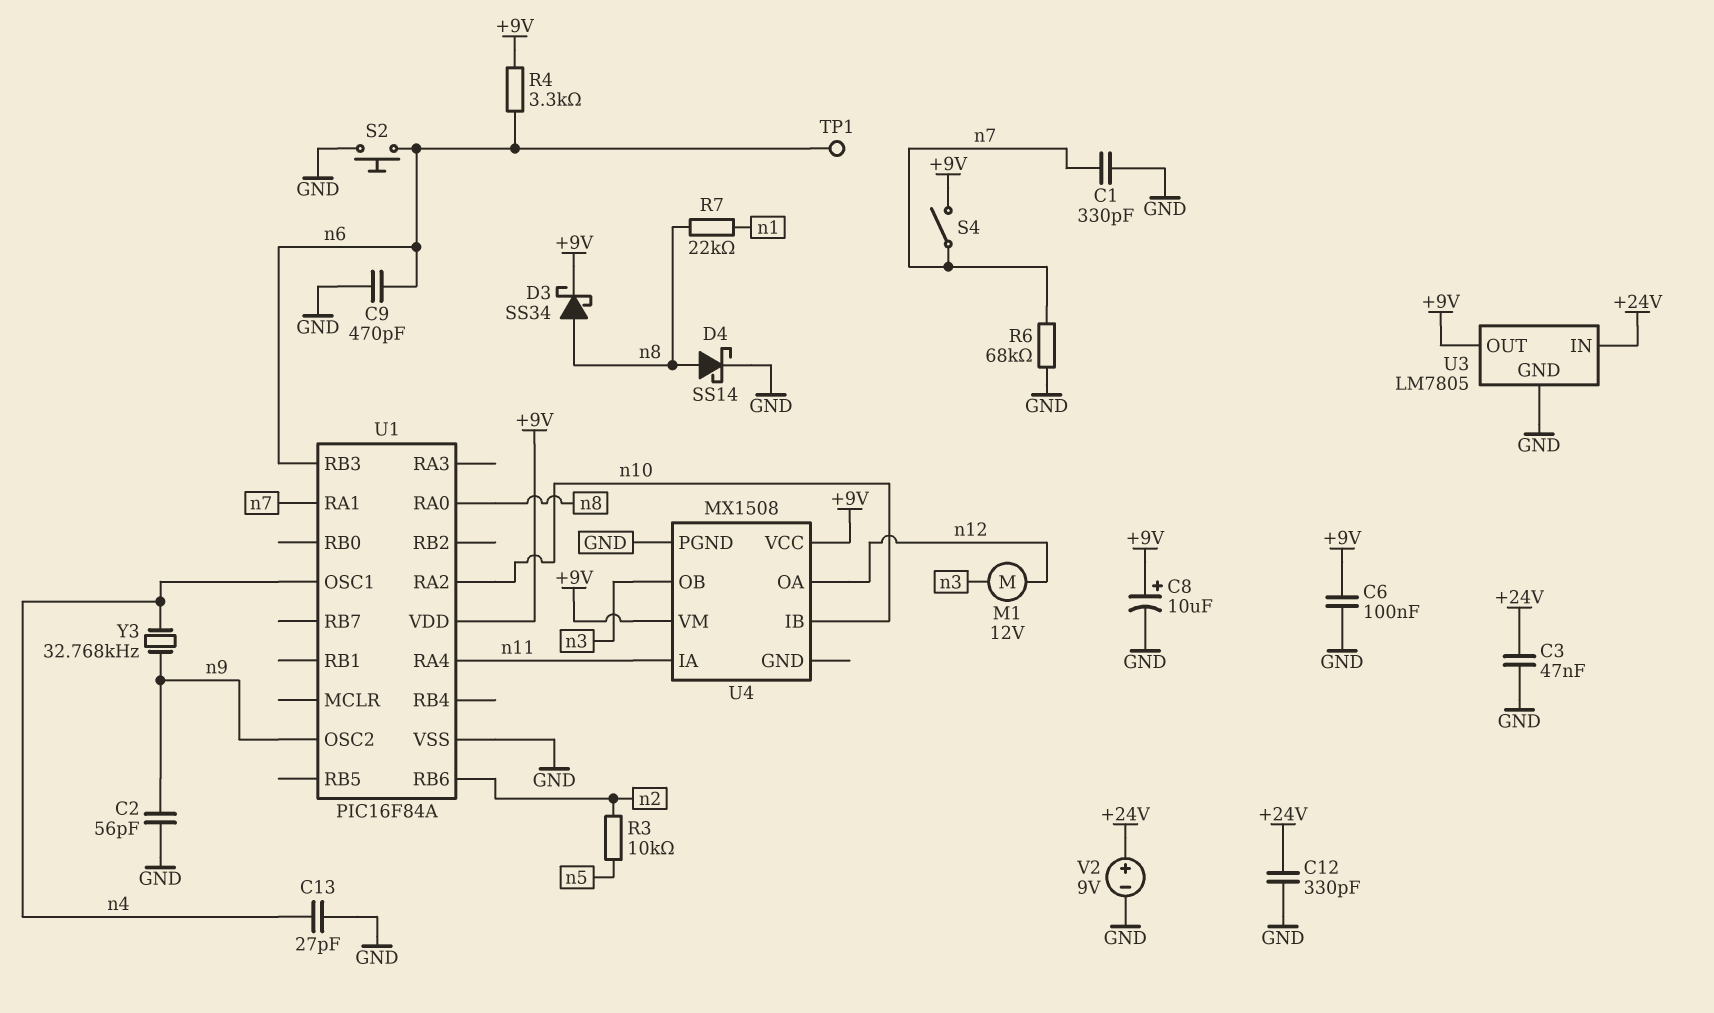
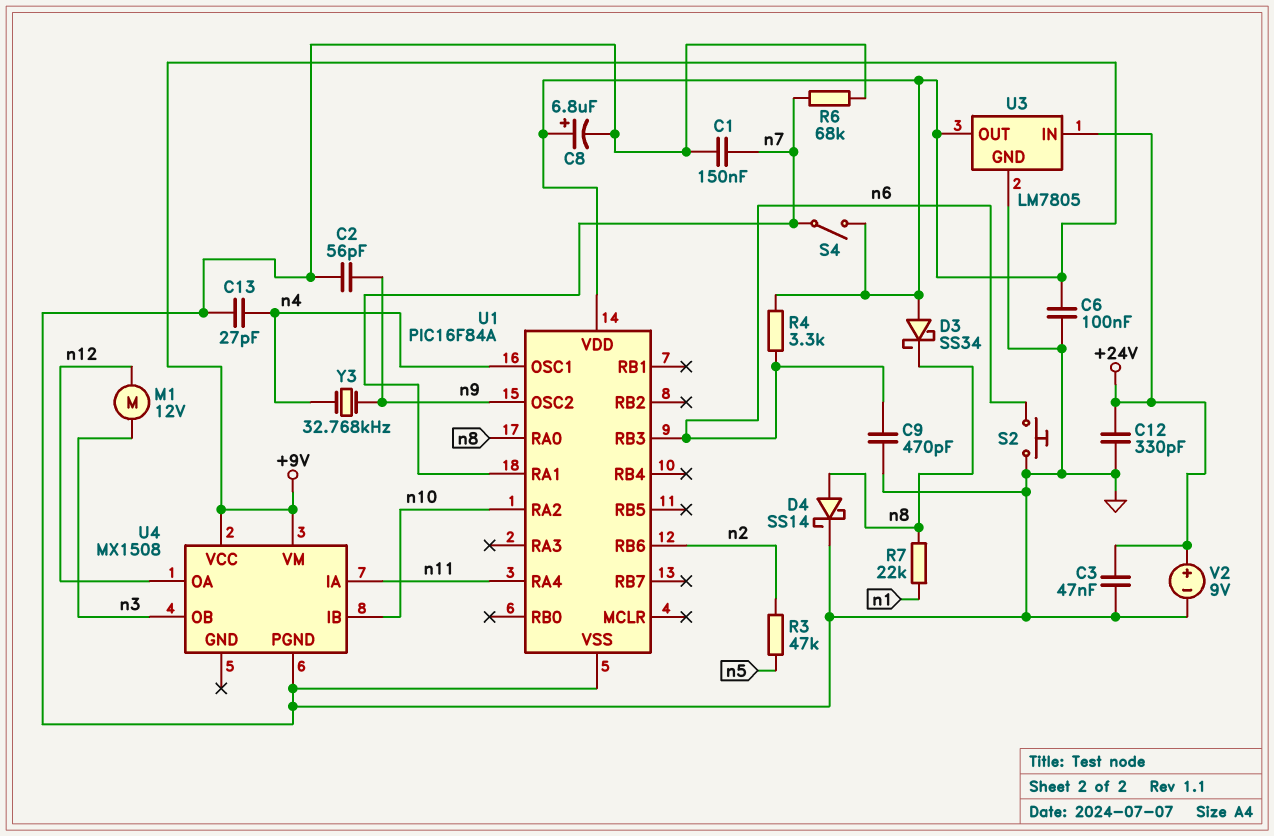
C1: 330pF (GND, n7) -> 150nF (GND, n7)
C8: 10uF (plus +9V, minus GND) -> 6.8uF (plus +9V, minus GND)
D3: schottky SS34 (A n8, K +9V) -> schottky SS34 (A +9V, K n8)
R3: 10k (n2, n5) -> 47k (n2, n5)
TP1: test point (n6) -> none

